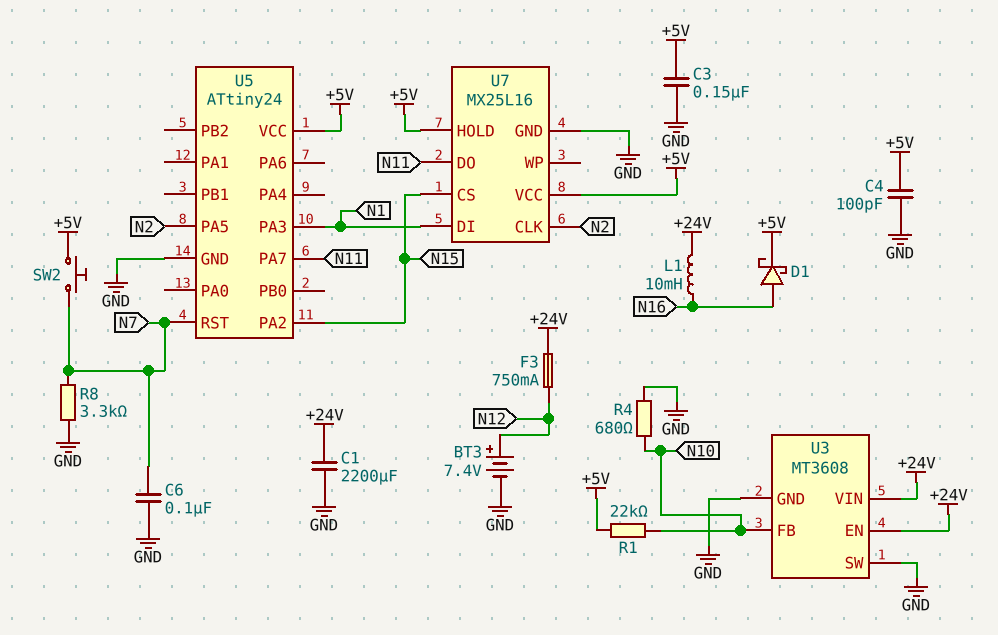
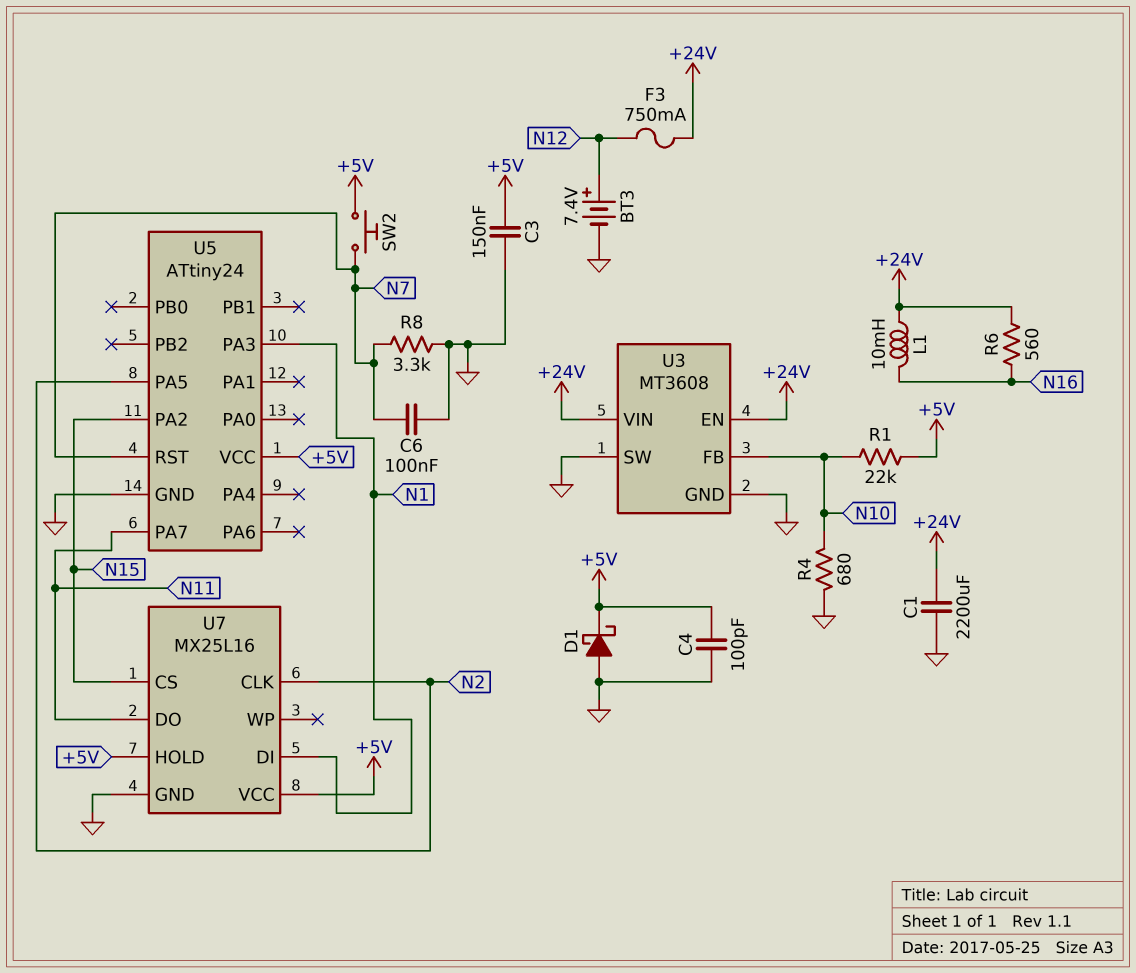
D1: schottky (A N16, K +5V) -> schottky (A GND, K +5V)
R6: none -> 560 (+24V, N16)

